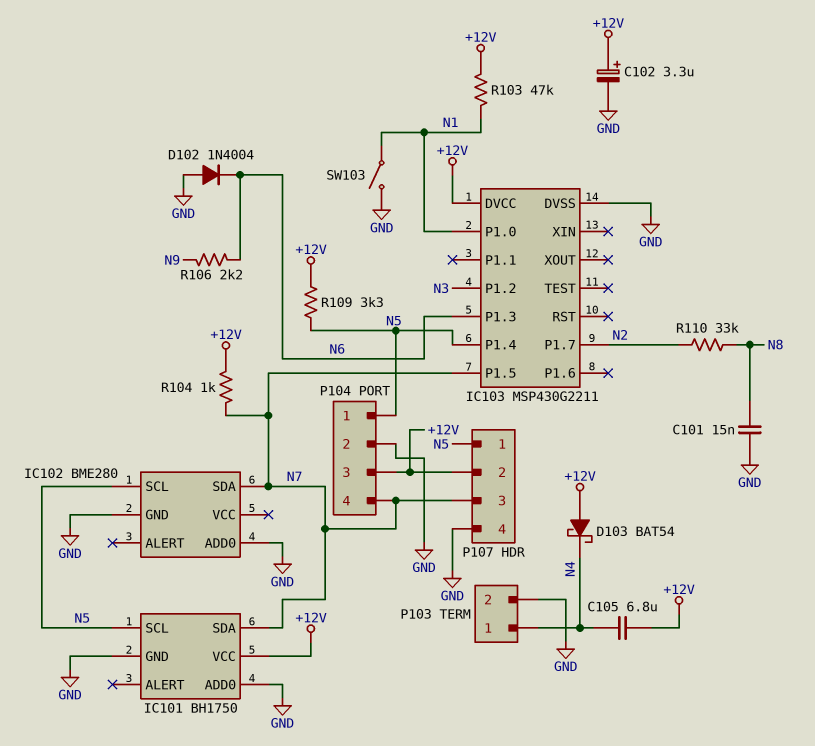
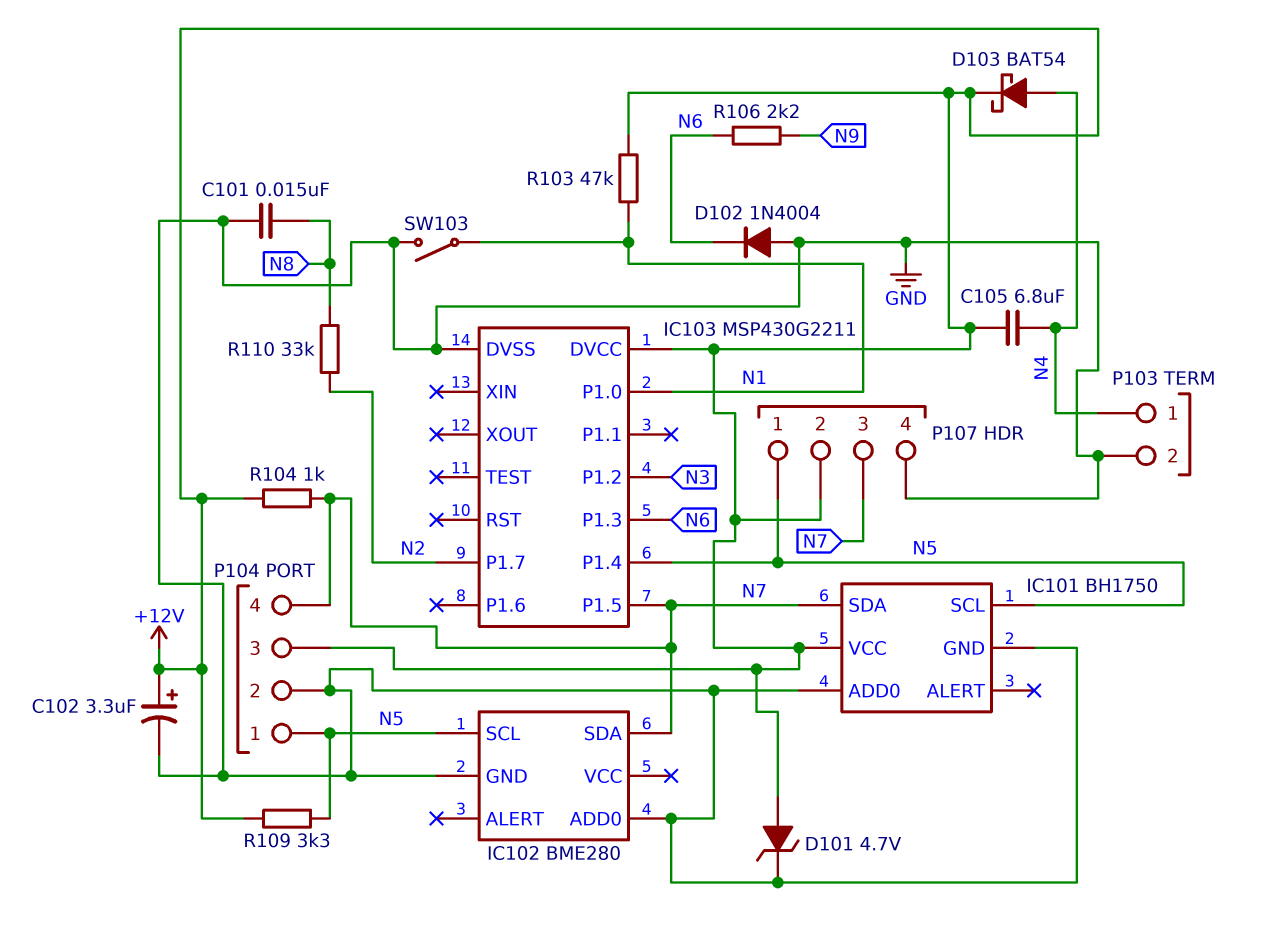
D101: none -> zener 4.7V (A +12V, K GND)
D103: schottky BAT54 (A +12V, K N4) -> schottky BAT54 (A N4, K +12V)

